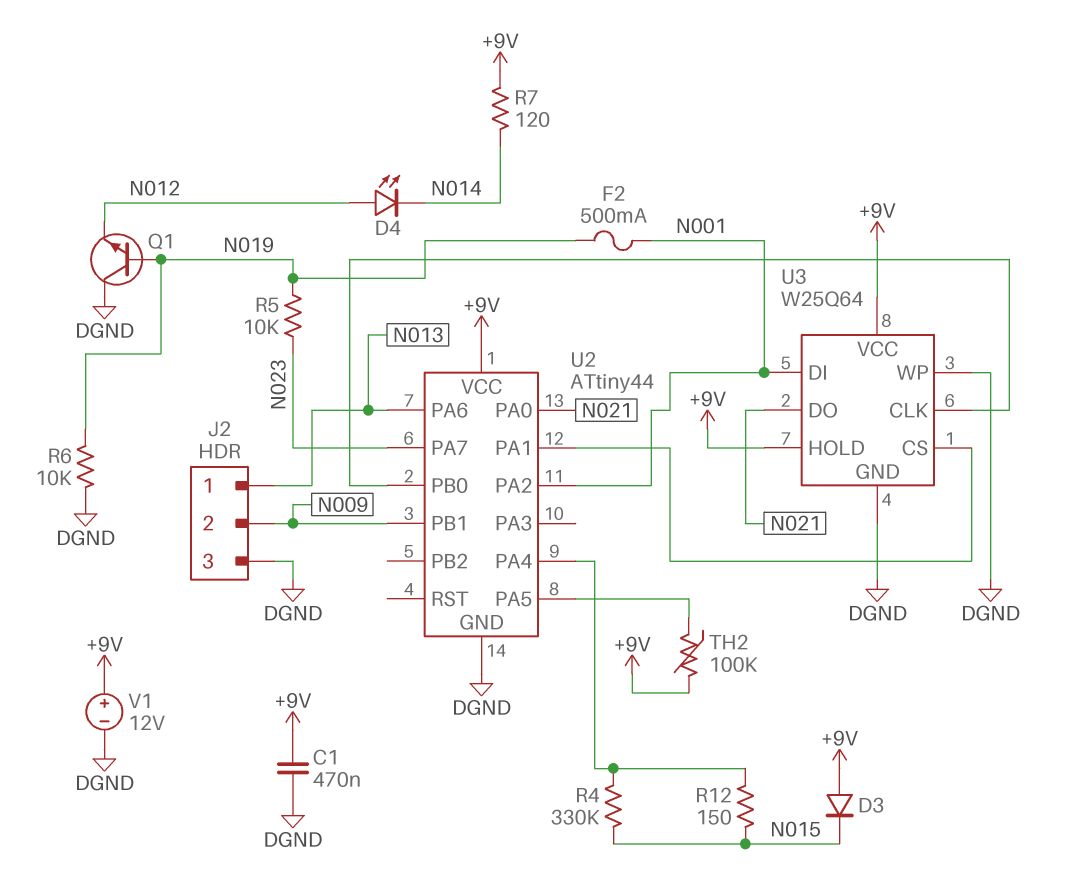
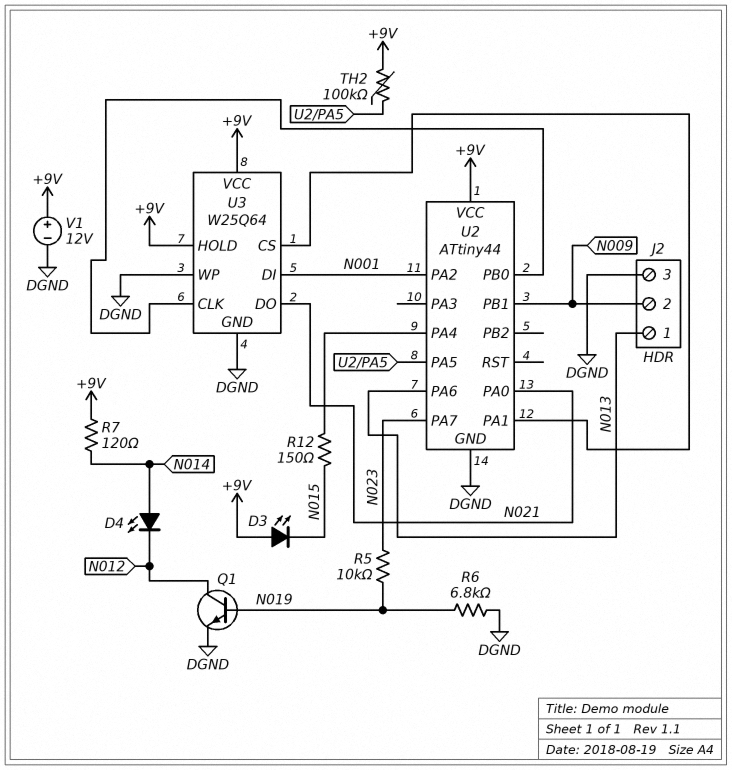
C1: 470nF (+9V, DGND) -> none
D3: diode (A +9V, K N015) -> LED (A +9V, K N015)
D4: LED (A N012, K N014) -> LED (A N014, K N012)
F2: 500mA (N001, N019) -> none
Q1: NPN (B N019, C DGND, E N012) -> NPN (B N019, C N012, E DGND)
R4: 330k (N015, U2/PA4) -> none
R6: 10k (DGND, N019) -> 6.8k (DGND, N019)

